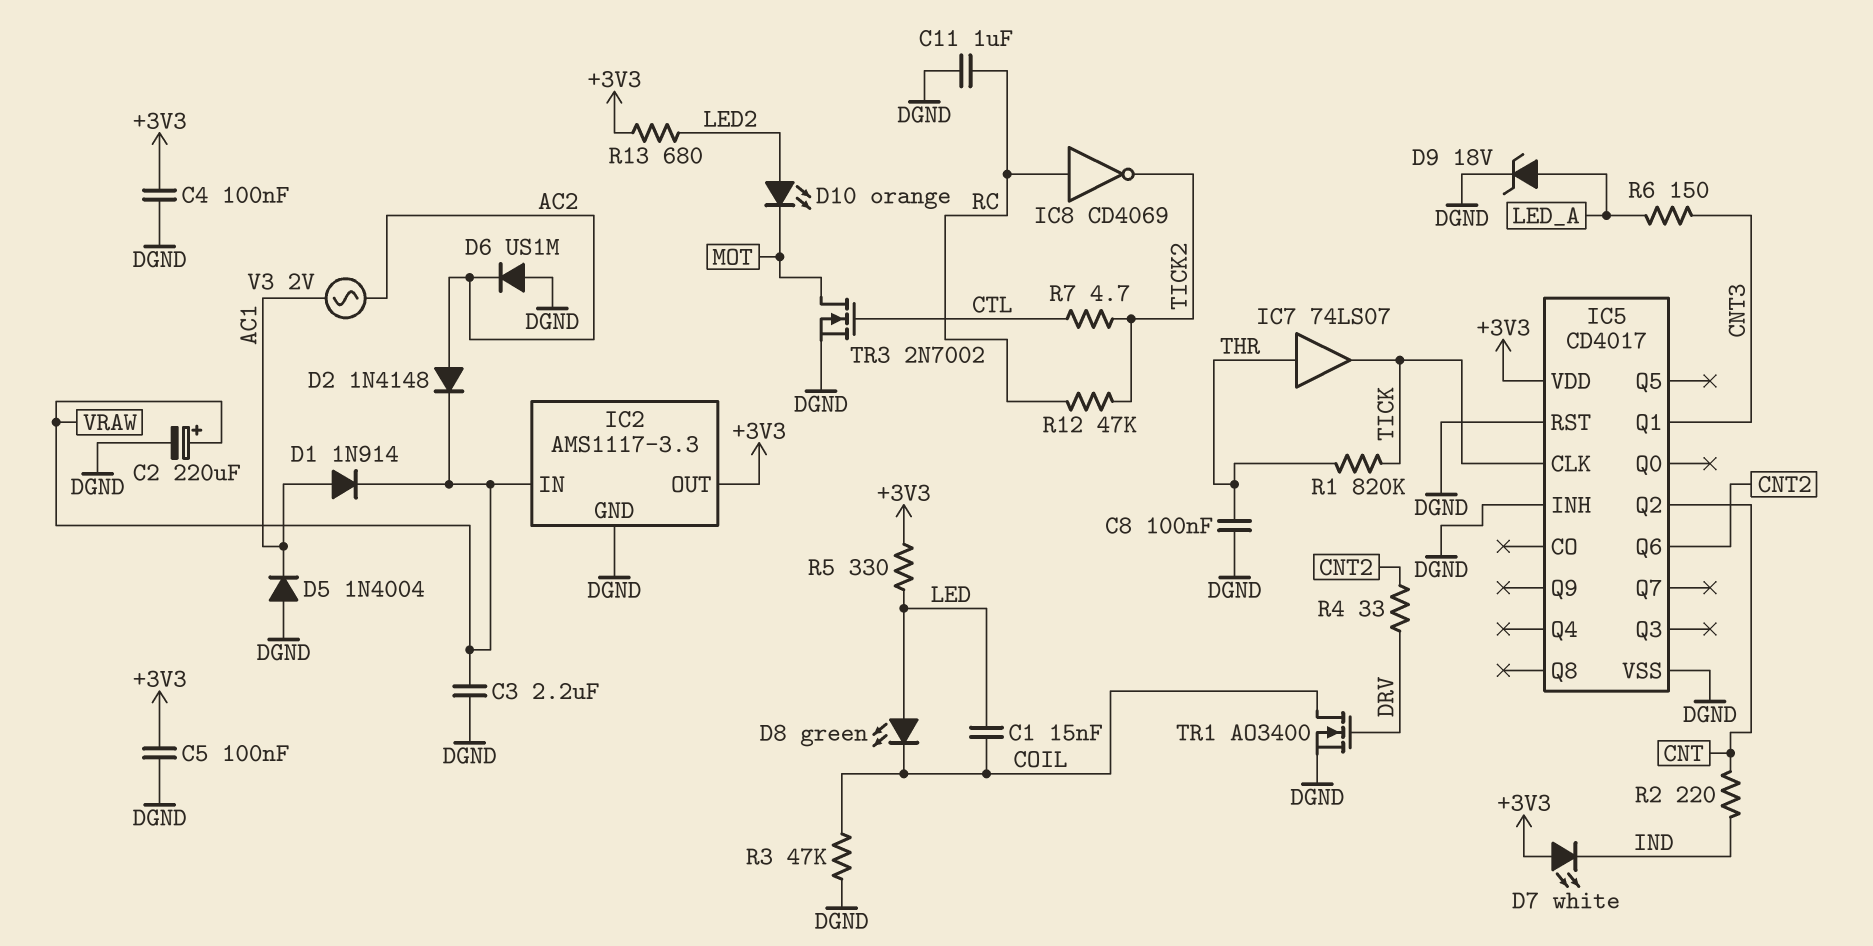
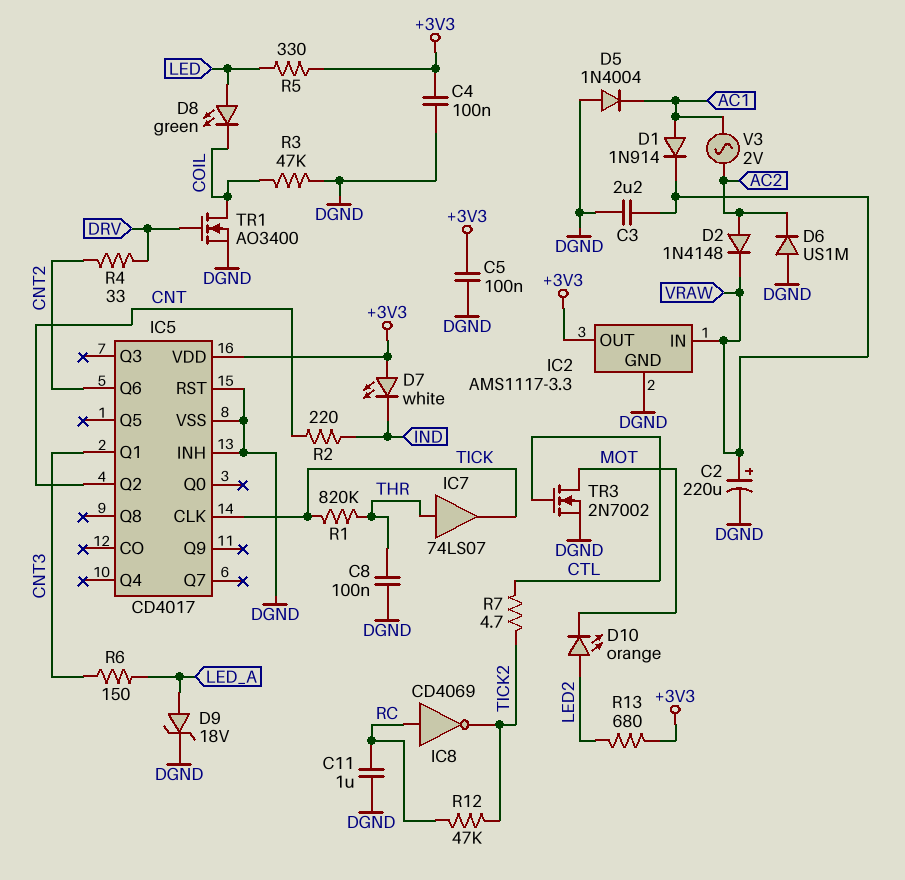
C1: 15nF (COIL, LED) -> none

